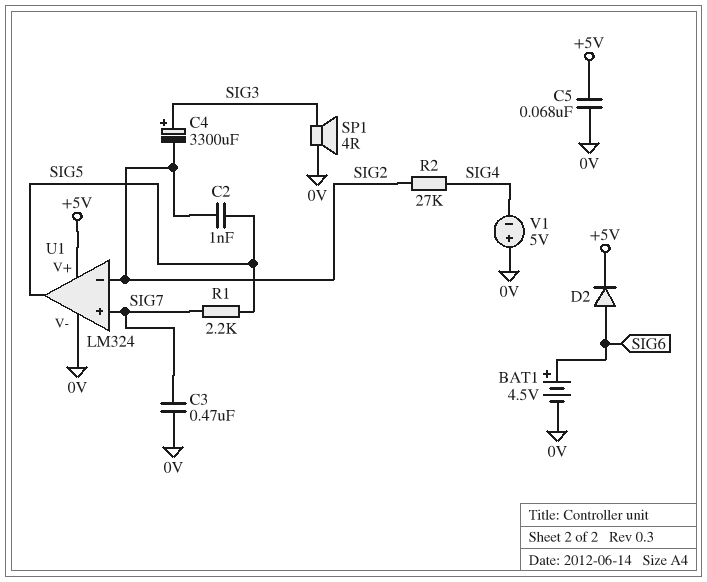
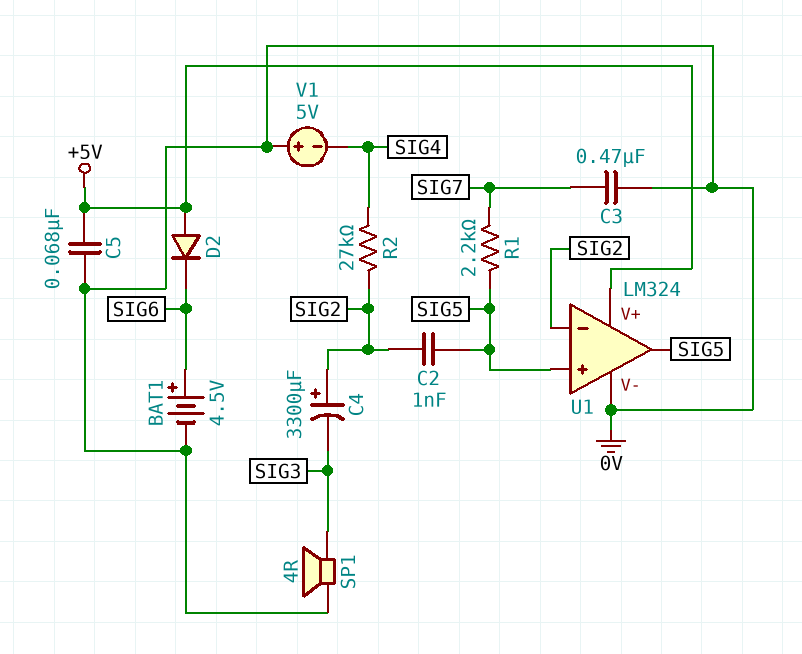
C4: 3300uF (plus SIG3, minus SIG2) -> 3300uF (plus SIG2, minus SIG3)
D2: diode (A SIG6, K +5V) -> diode (A +5V, K SIG6)
U1 pin in+: SIG7 -> SIG5

